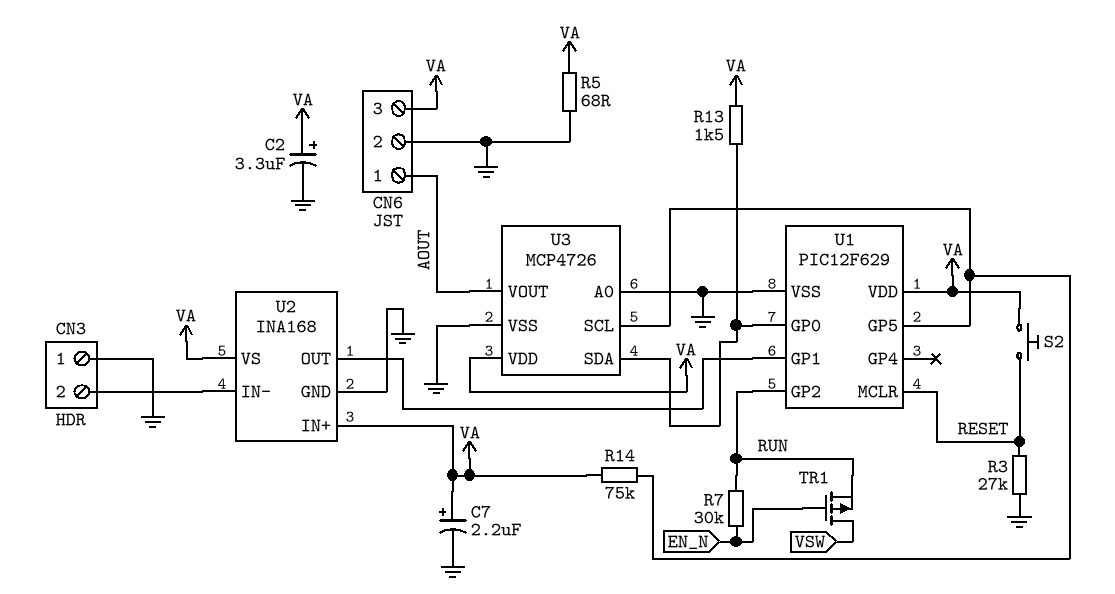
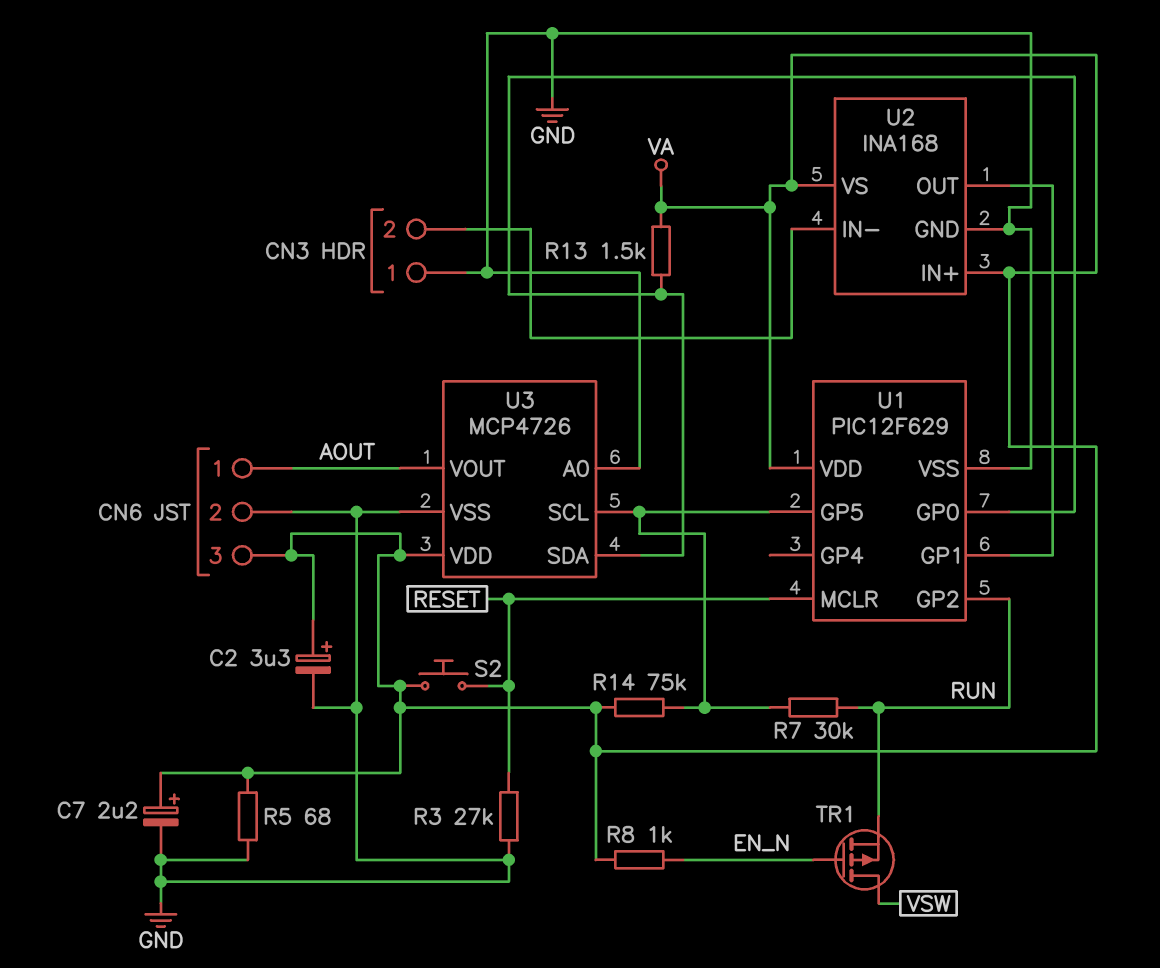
R7: 30k (EN_N, RUN) -> 30k (RUN, U1/GP5)
R8: none -> 1k (EN_N, VA)

